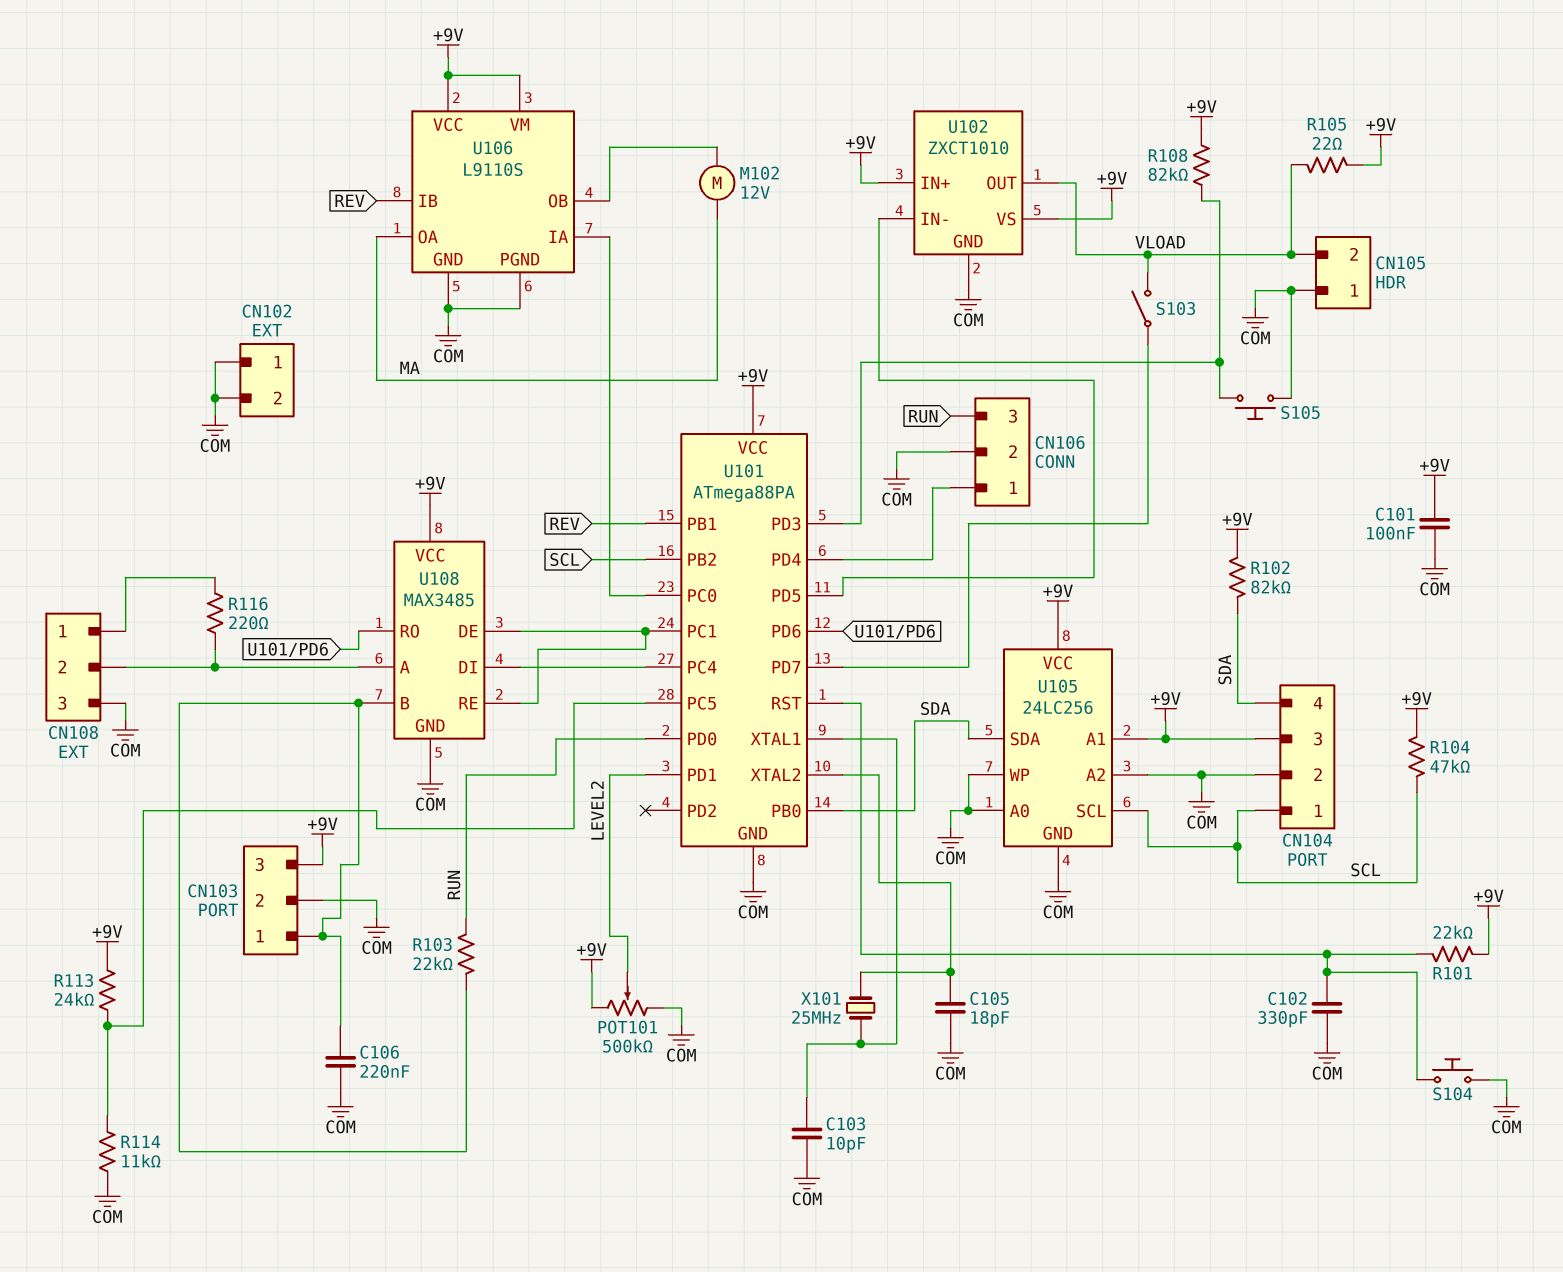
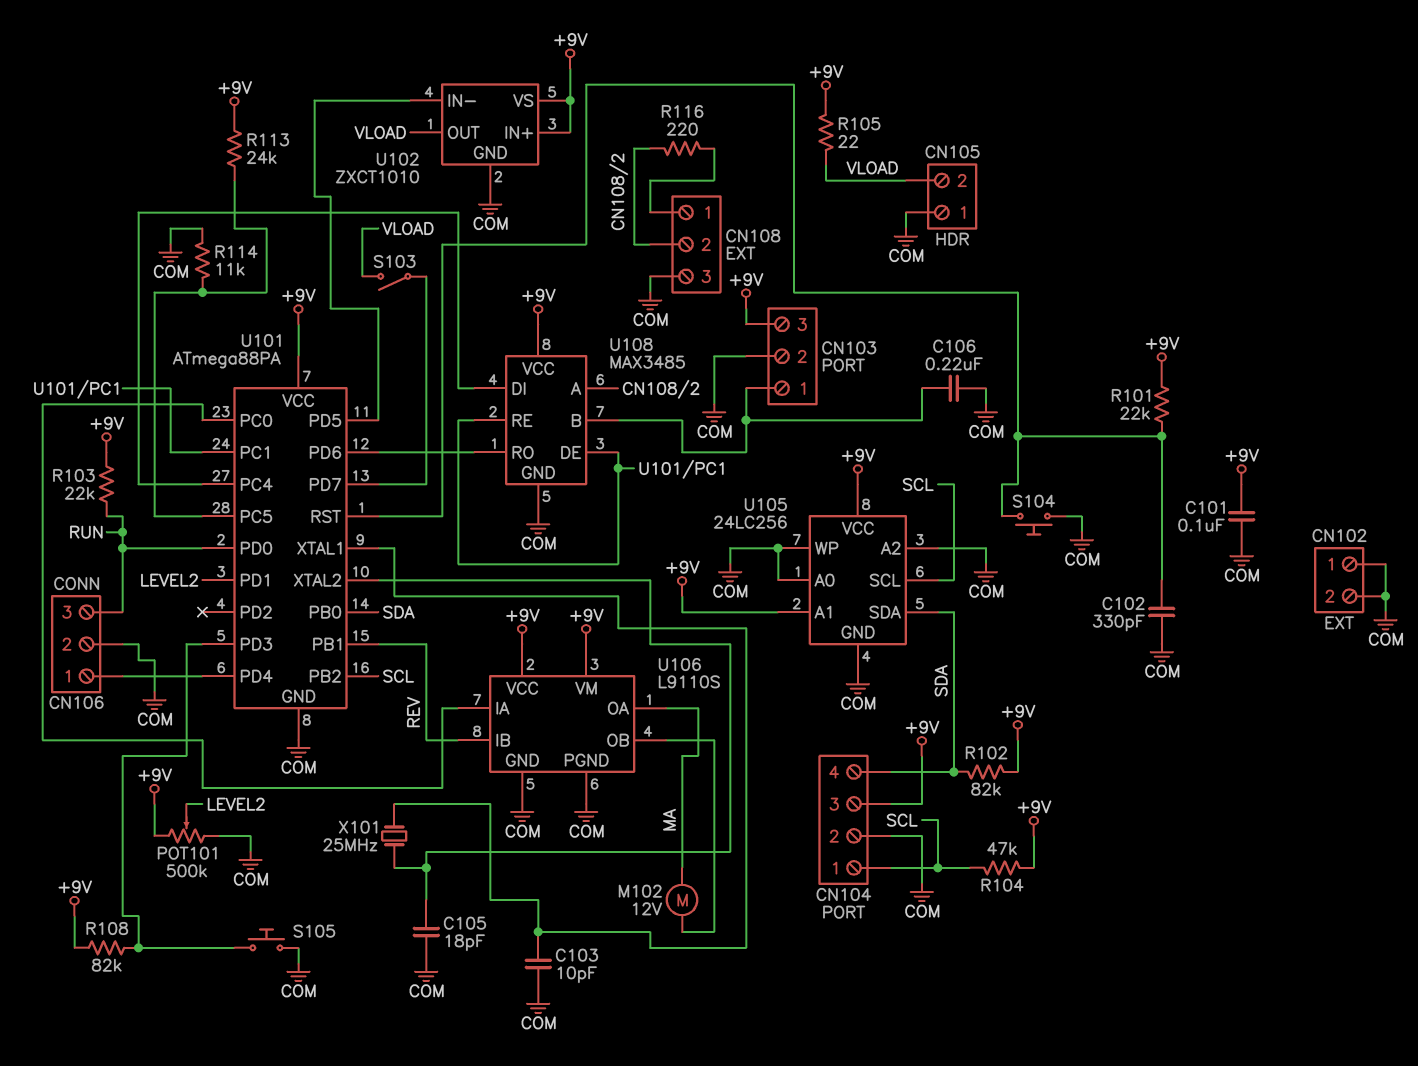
R103: 22k (CN103/1, RUN) -> 22k (+9V, RUN)

